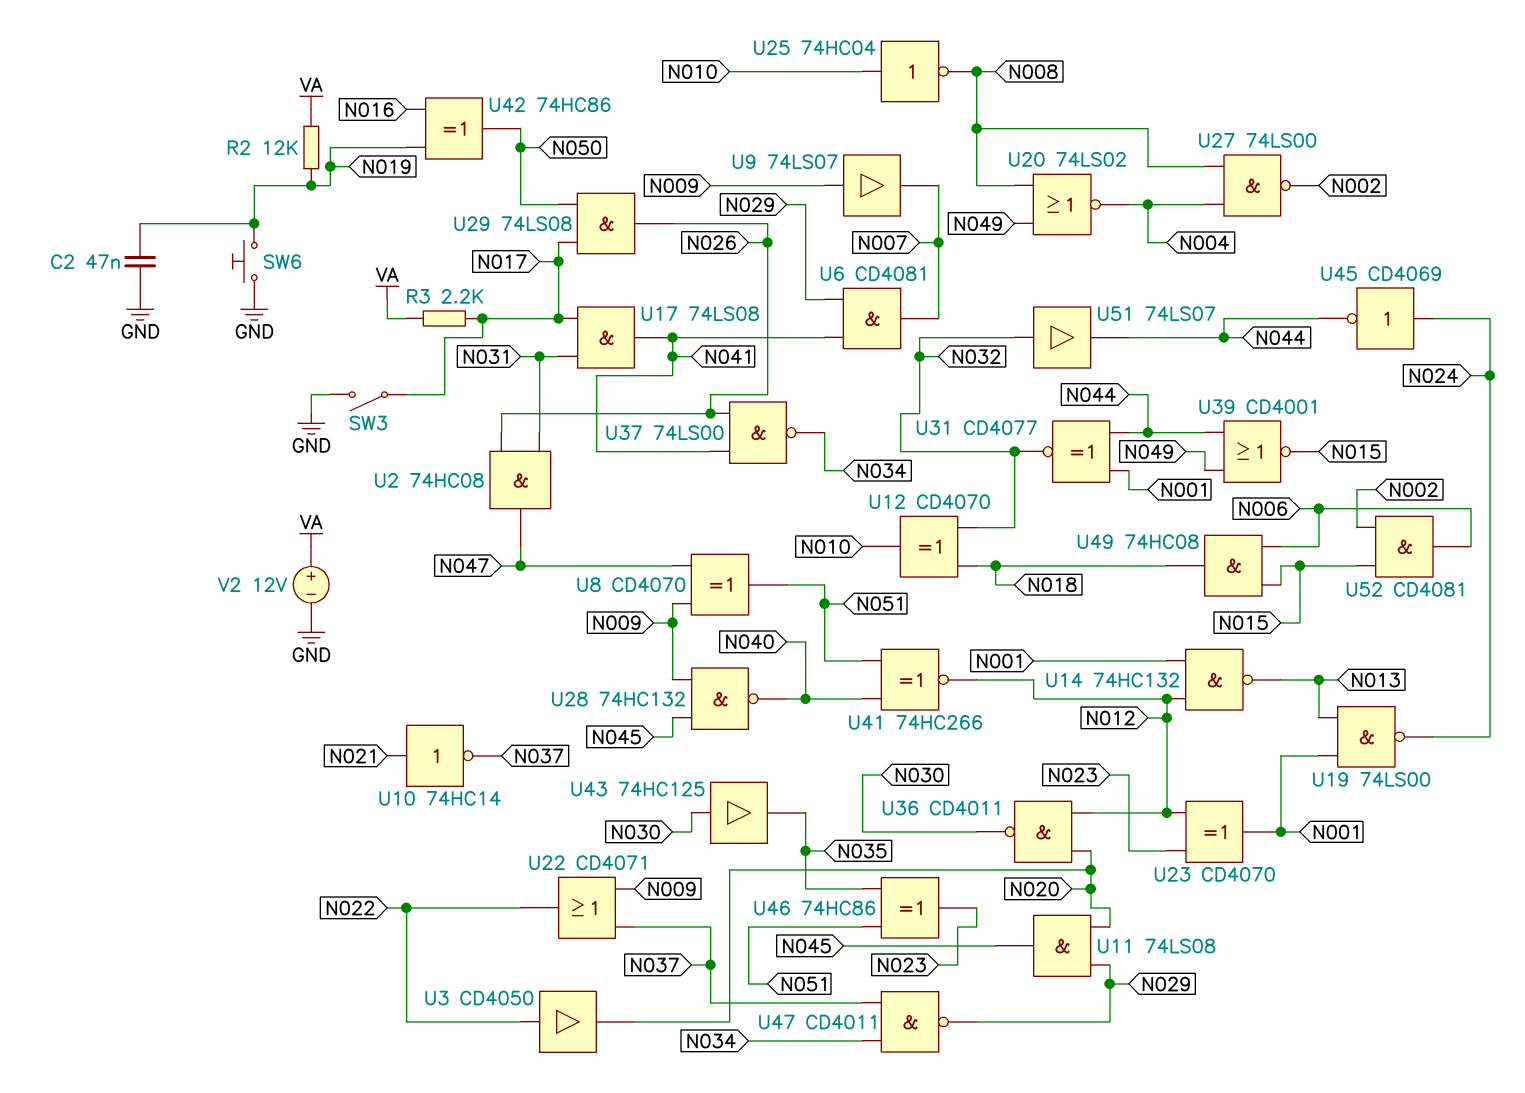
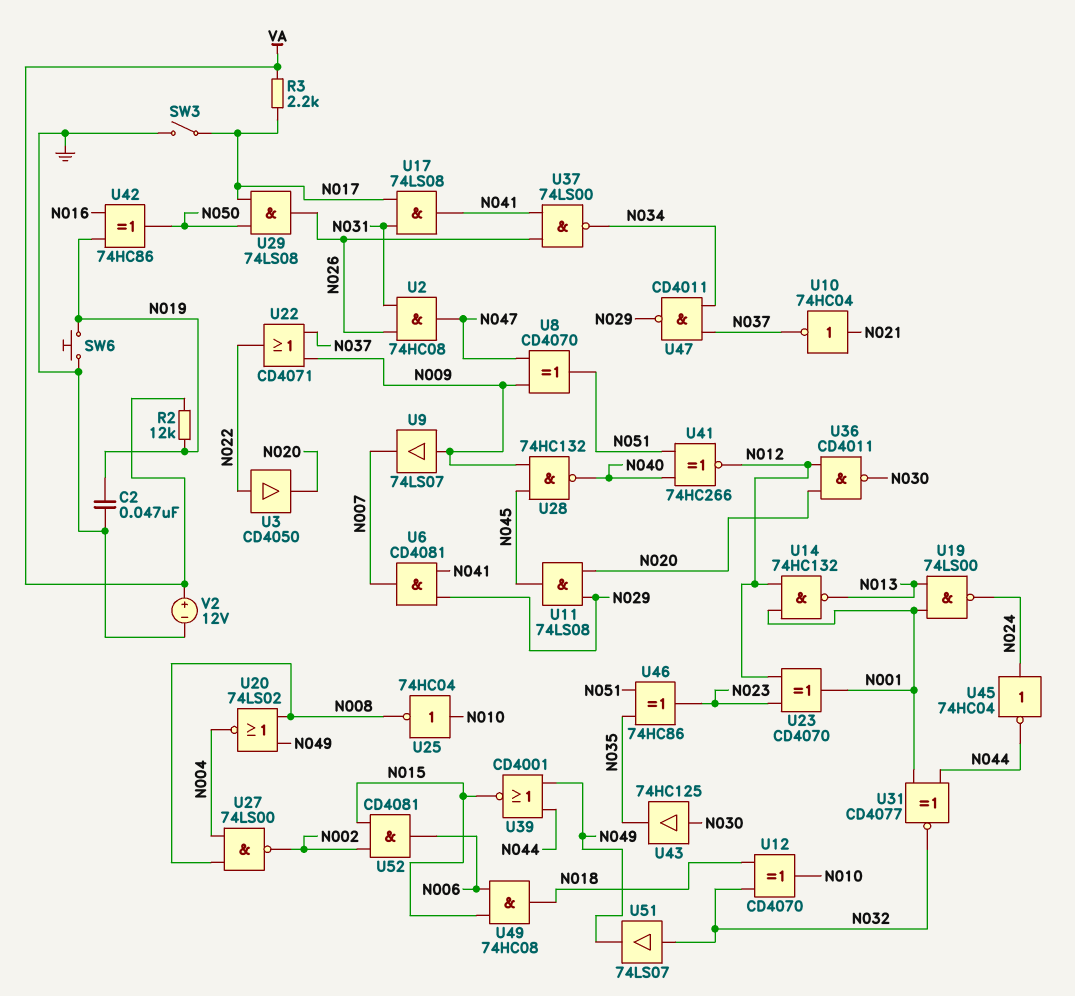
U10: NOT 74HC14 (in N021, out N037) -> NOT 74HC04 (in N021, out N037)
U45: NOT CD4069 (in N024, out N044) -> NOT 74HC04 (in N024, out N044)
U51: buffer 74LS07 (in N032, out N044) -> buffer 74LS07 (in N032, out N049)

